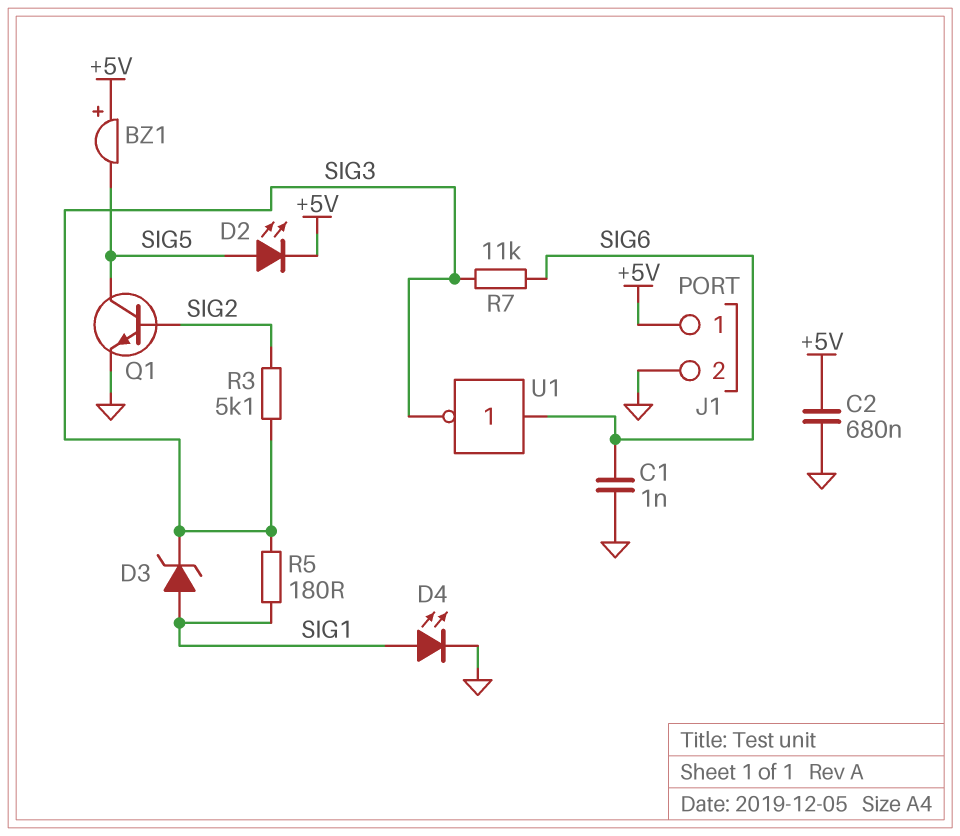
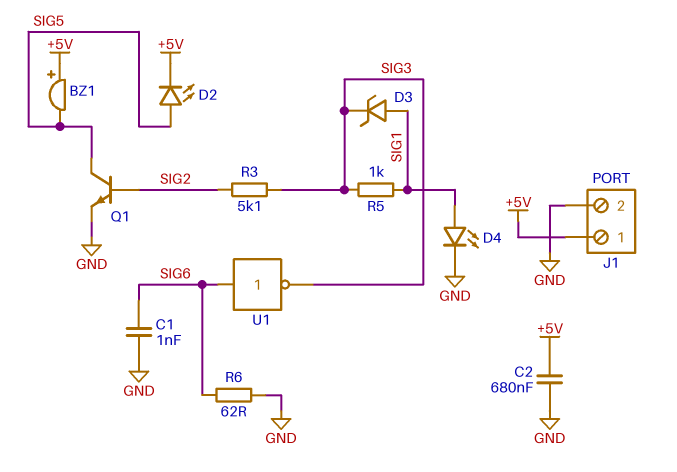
R5: 180 (SIG1, SIG3) -> 1k (SIG1, SIG3)
R6: none -> 62 (GND, SIG6)
R7: 11k (SIG3, SIG6) -> none

